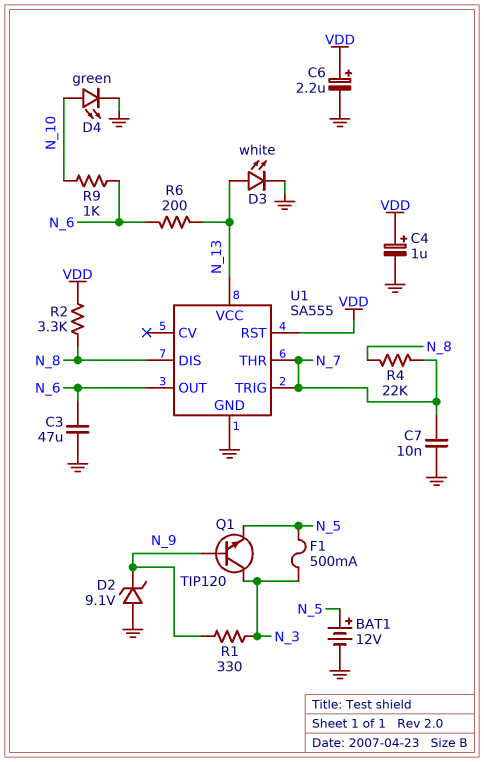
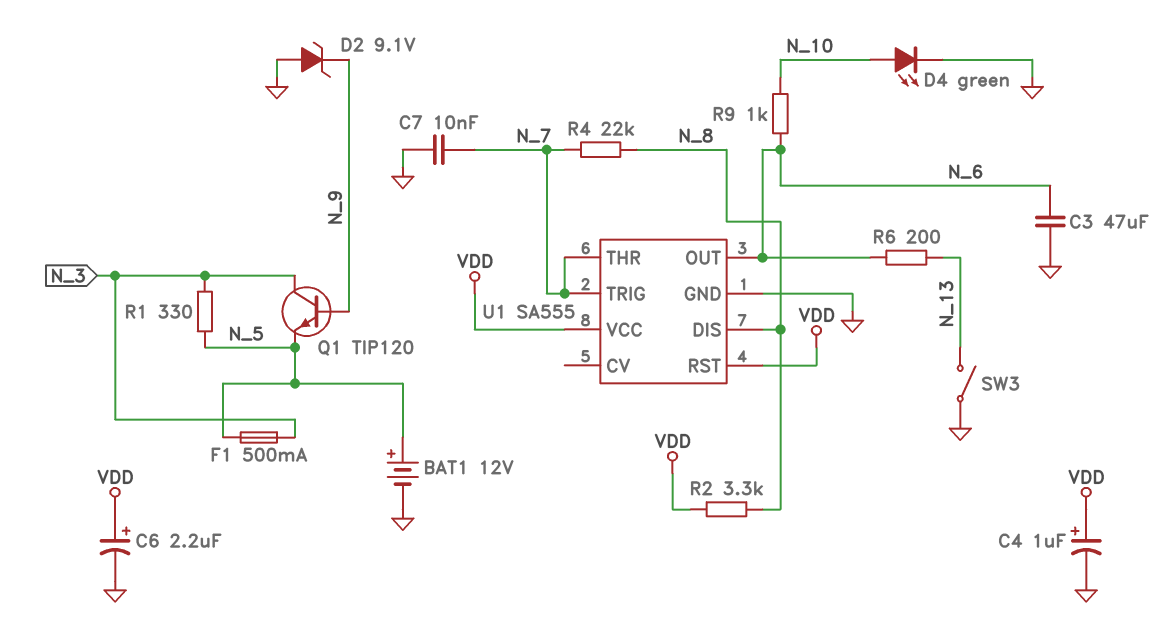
D3: LED white (A N_13, K GND) -> none
R1: 330 (N_3, N_9) -> 330 (N_3, N_5)
SW3: none -> switch (GND, N_13)
U1 pin VCC: N_13 -> VDD

